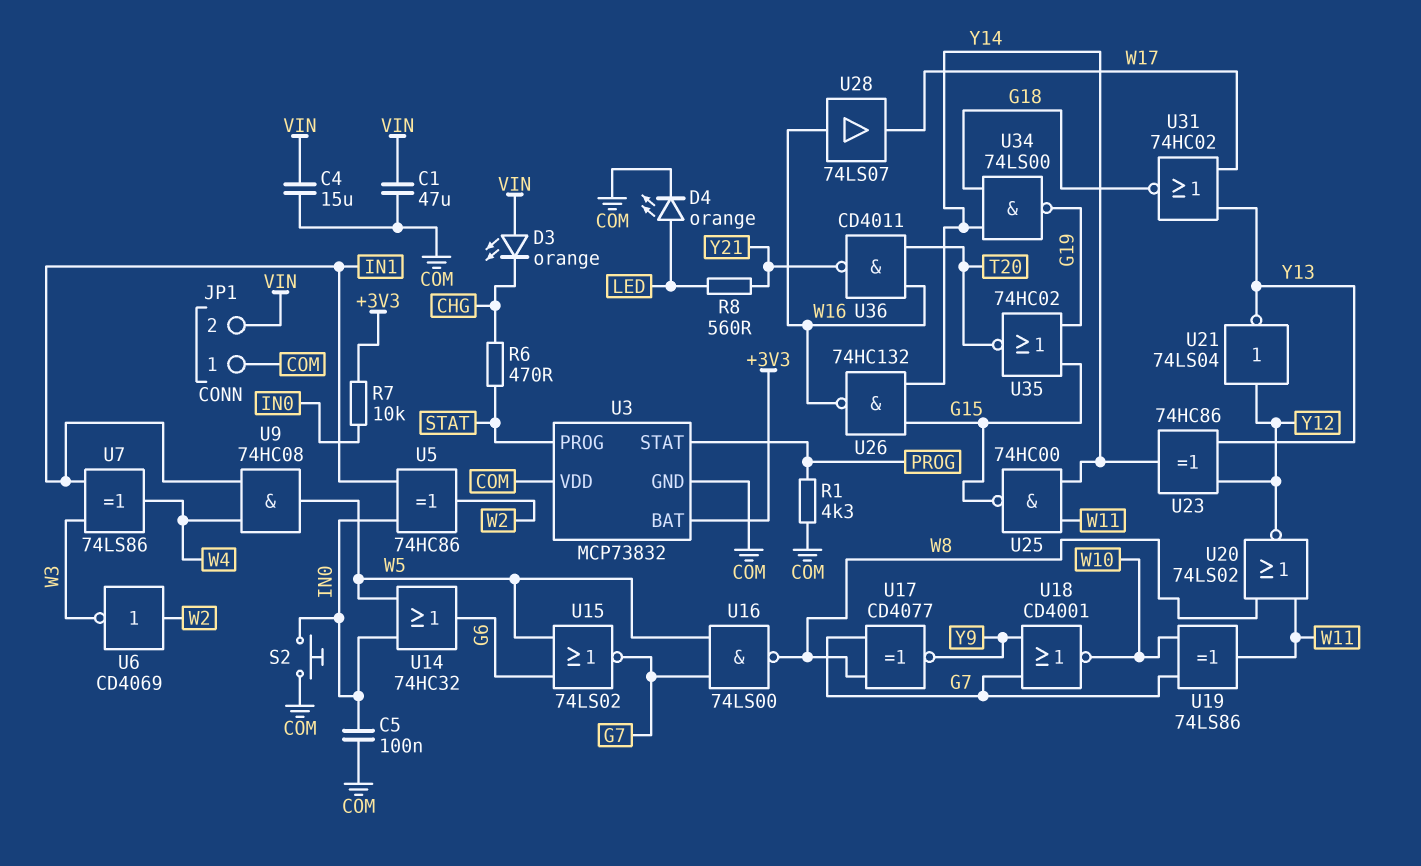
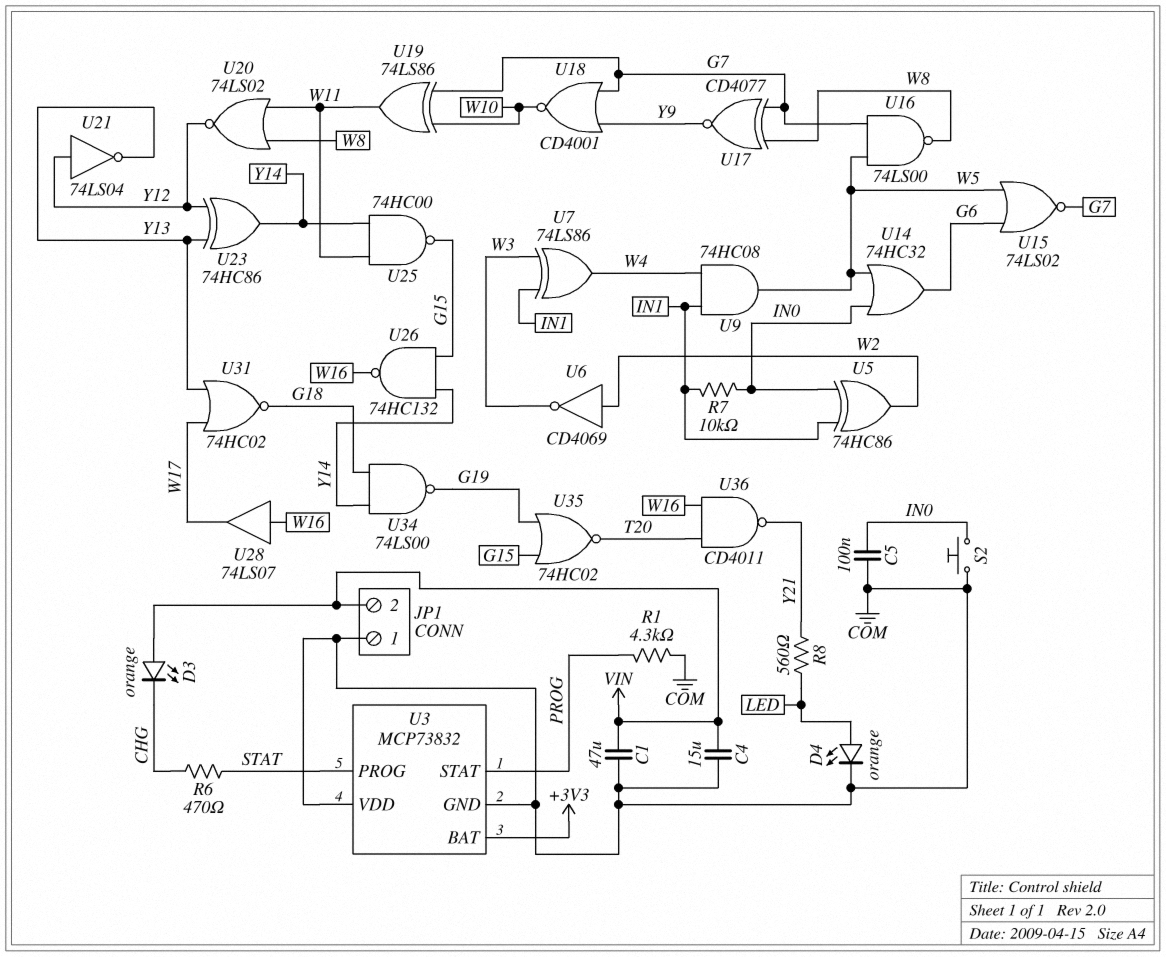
R7: 10k (+3V3, IN0) -> 10k (IN0, IN1)

